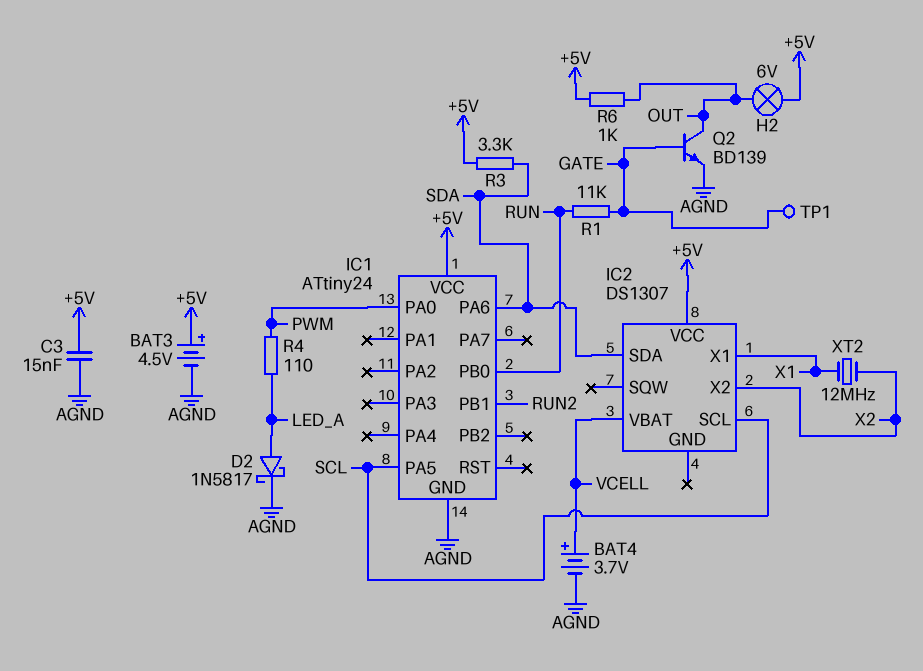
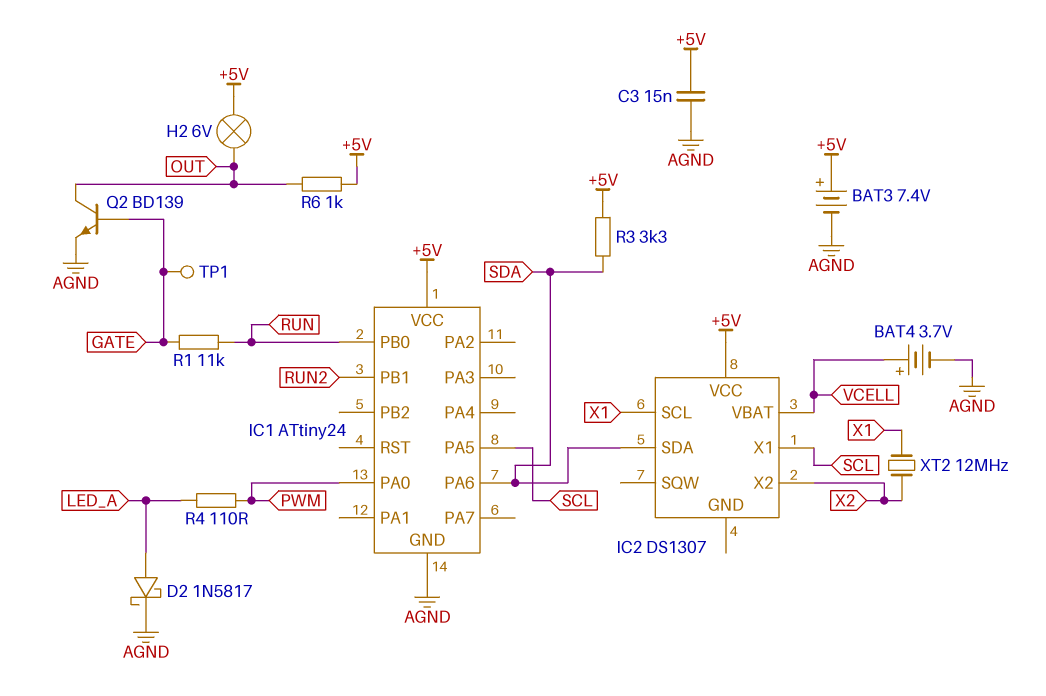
BAT3: 4.5V (plus +5V, minus AGND) -> 7.4V (plus +5V, minus AGND)
IC2 pin SCL: SCL -> X1
IC2 pin X1: X1 -> SCL

